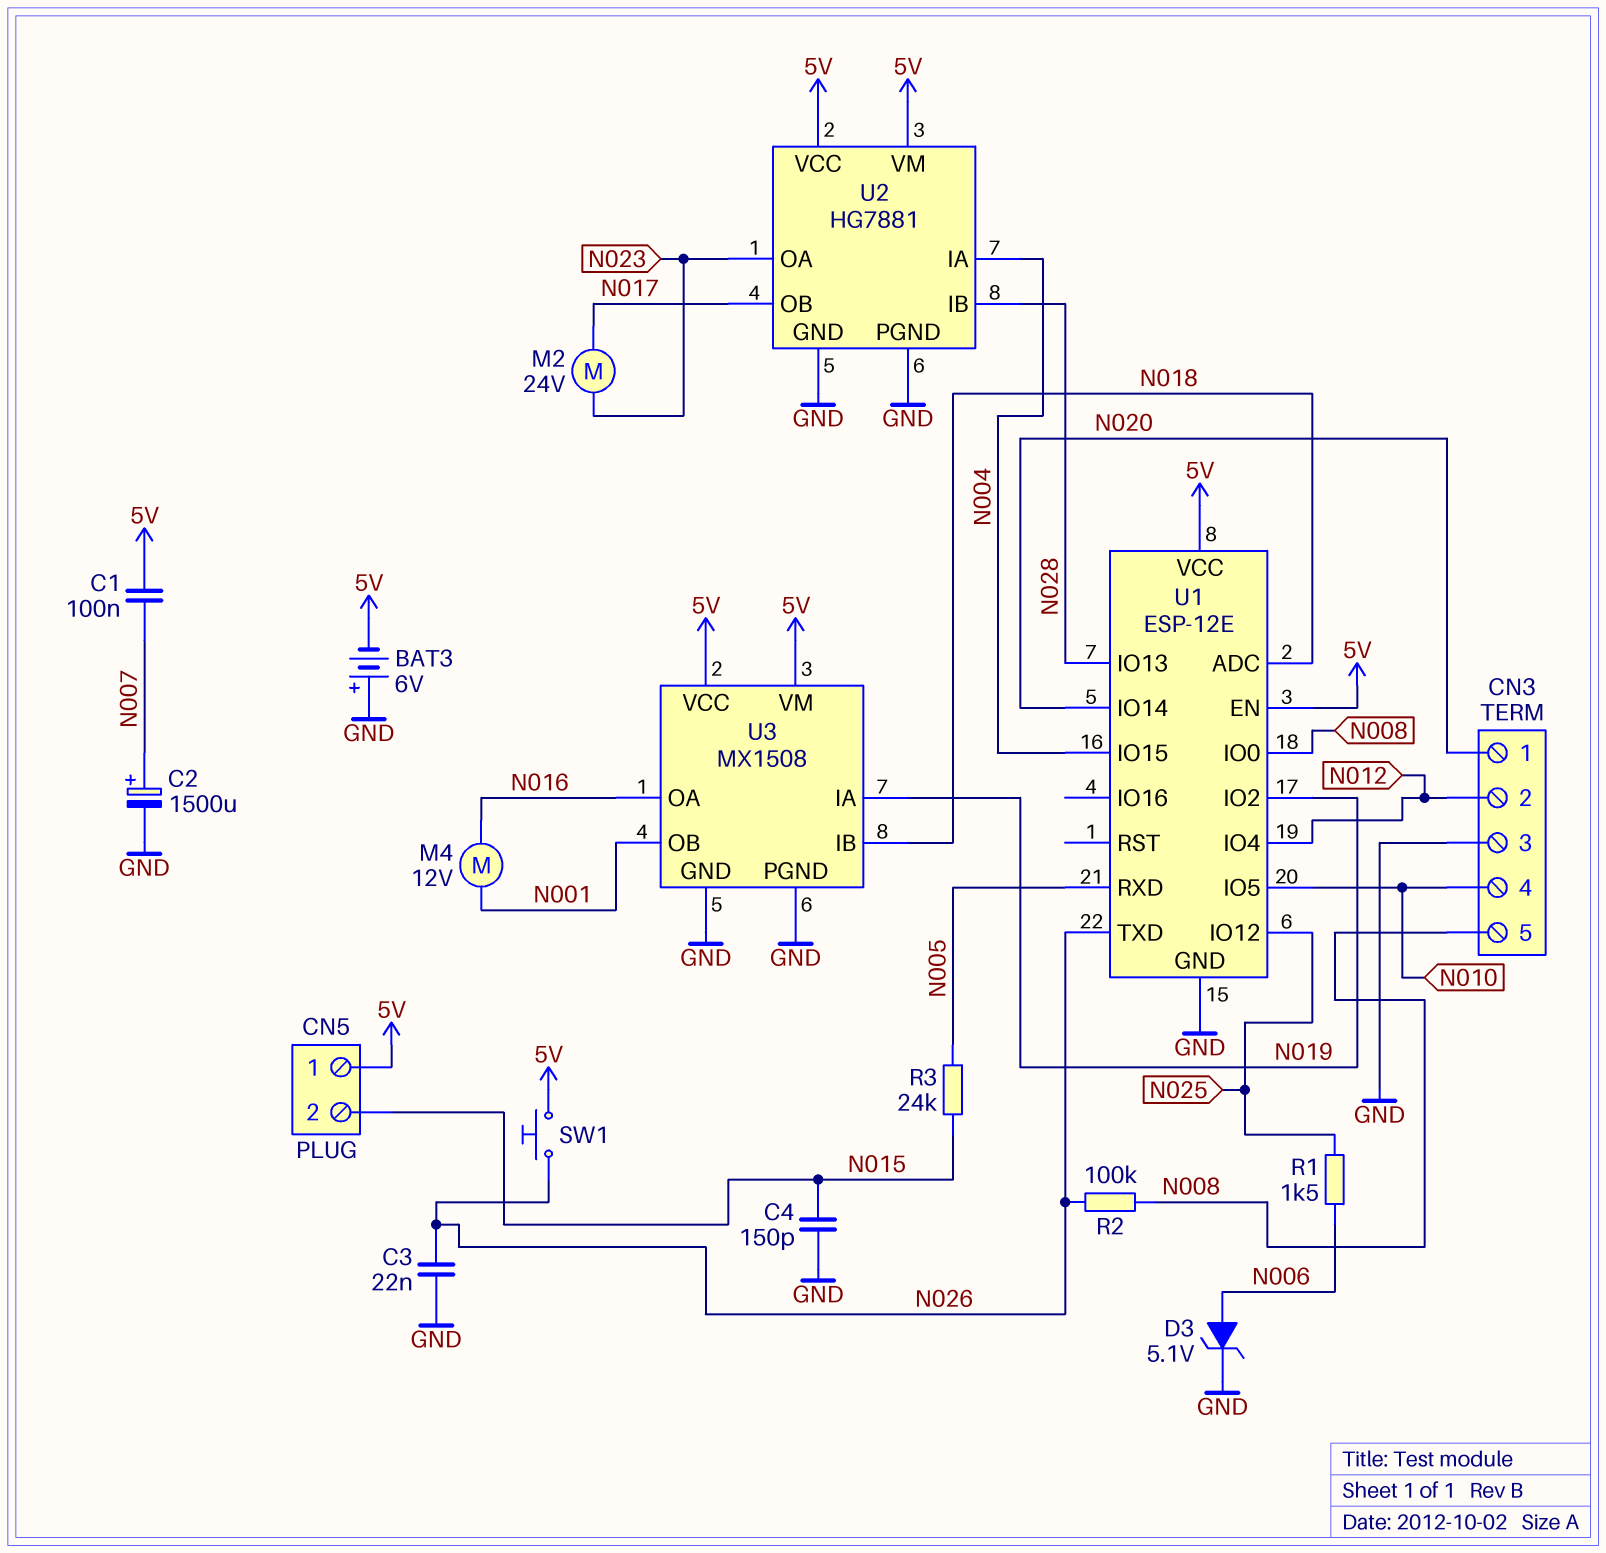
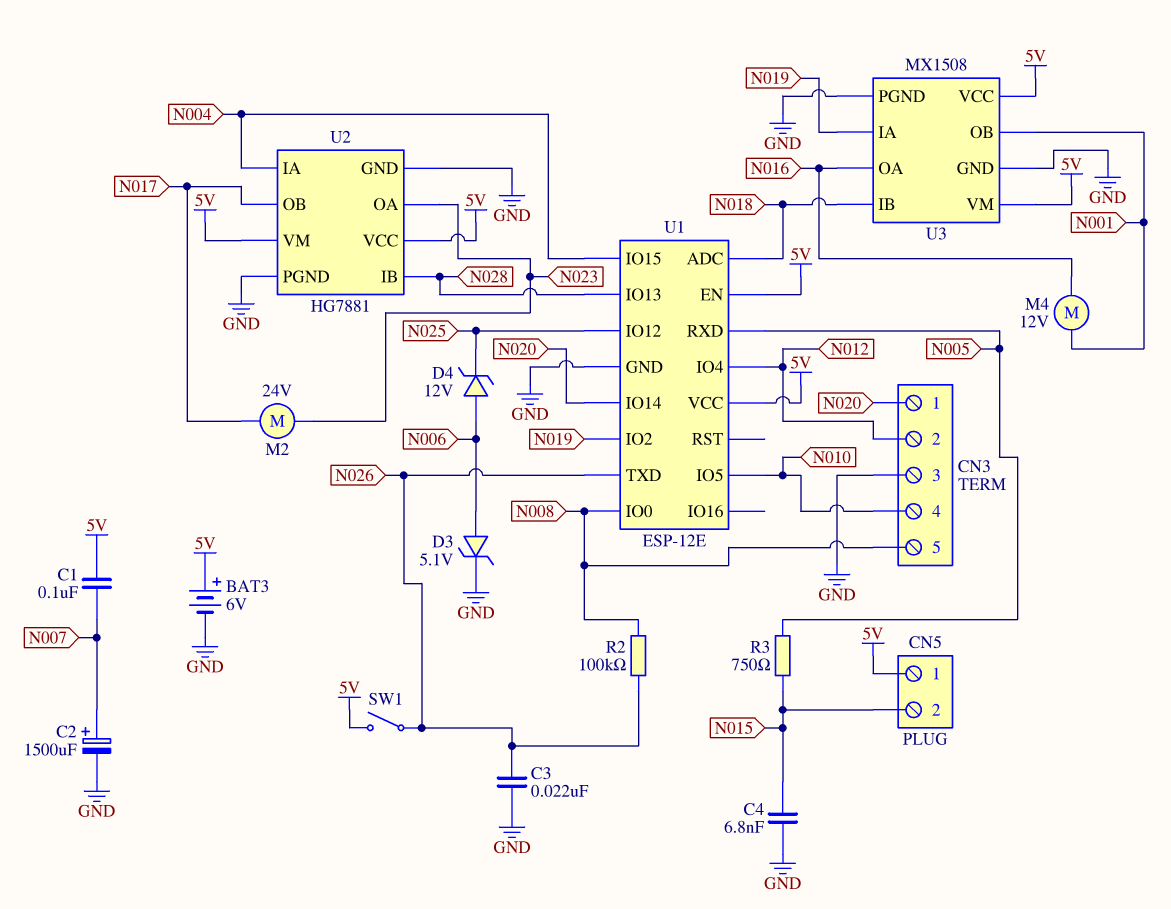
BAT3: 6V (plus GND, minus 5V) -> 6V (plus 5V, minus GND)
C4: 150pF (GND, N015) -> 6.8nF (GND, N015)
D4: none -> zener 12V (A N006, K N025)
R1: 1.5k (N006, N025) -> none
R3: 24k (N005, N015) -> 750 (N005, N015)
SW1: button (5V, N026) -> switch (5V, N026)

